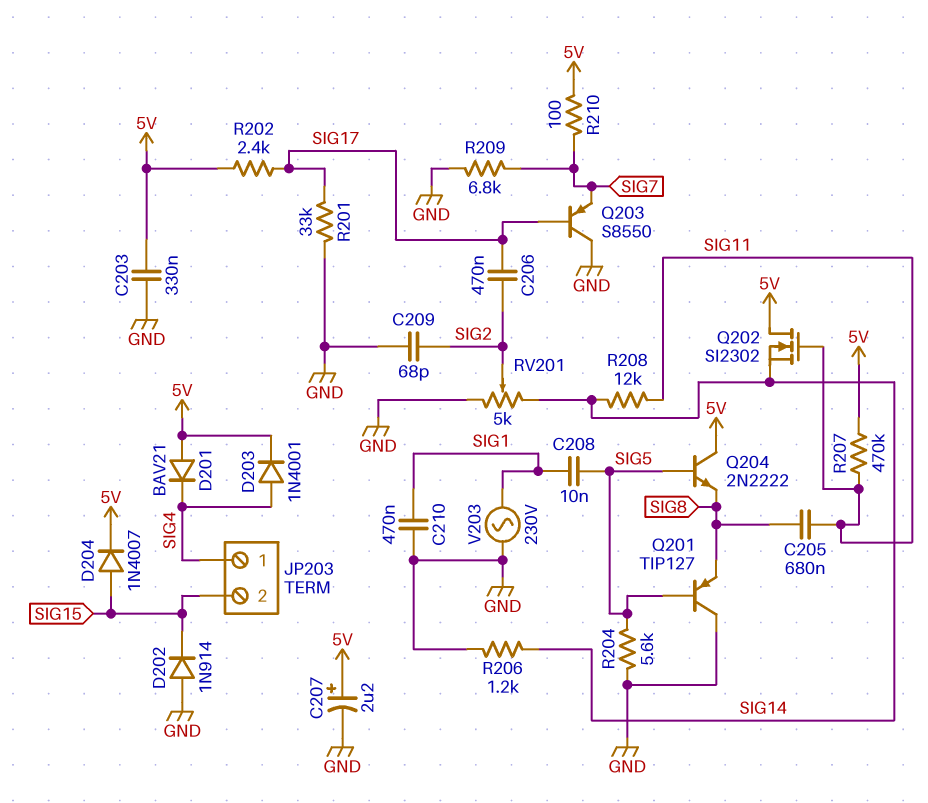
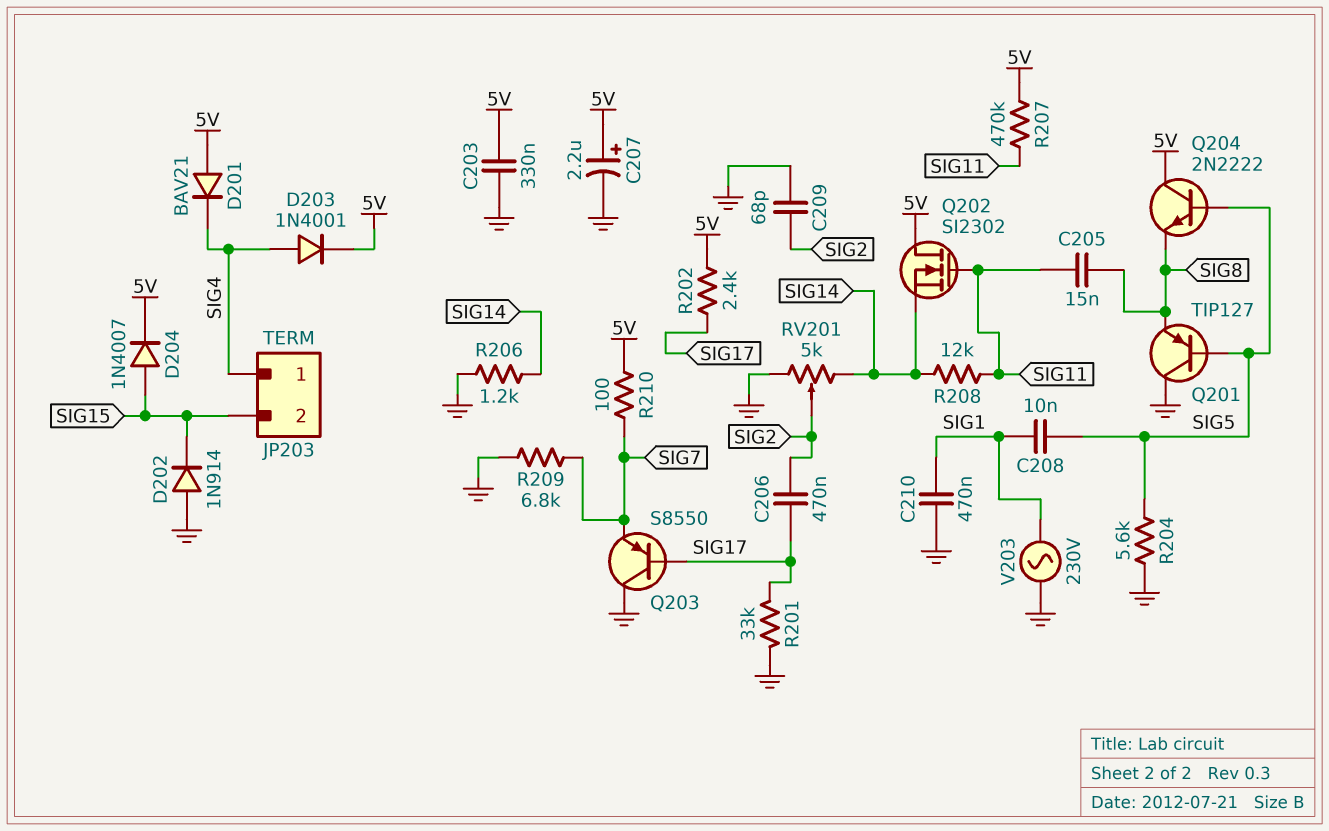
C205: 680nF (SIG8, SIG11) -> 15nF (SIG8, SIG11)

